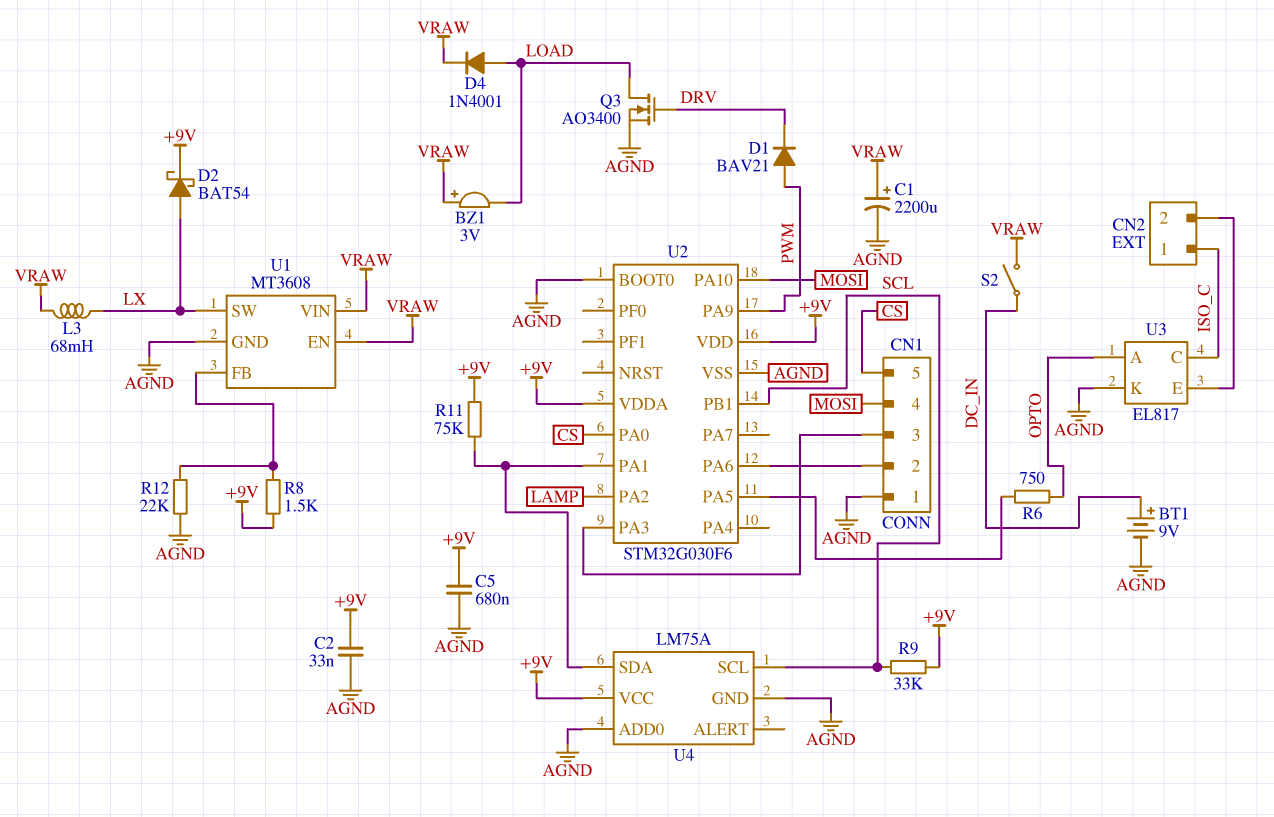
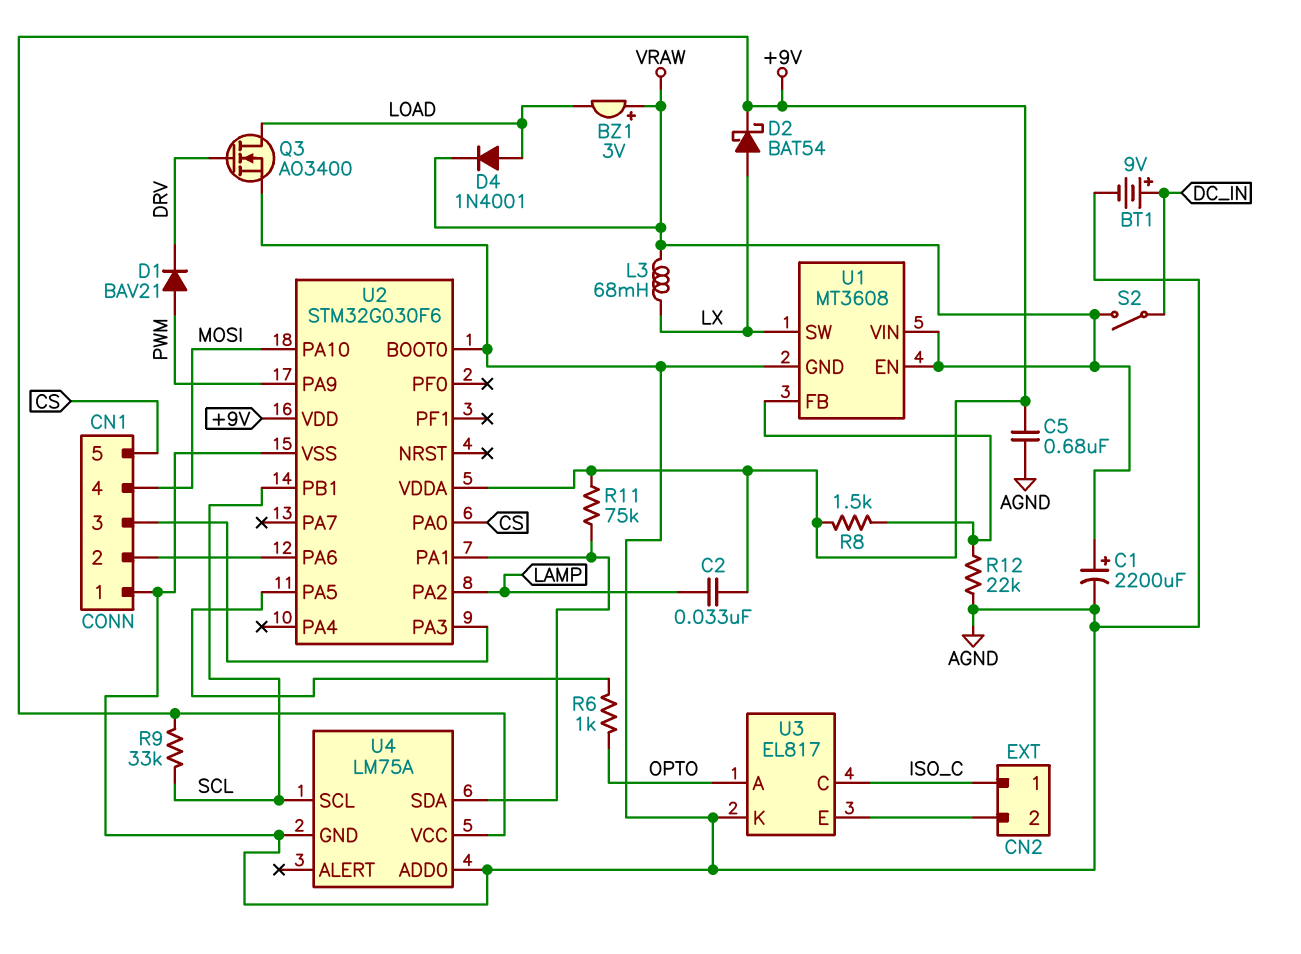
C2: 33nF (+9V, AGND) -> 33nF (+9V, LAMP)
R6: 750 (OPTO, U2/PA5) -> 1k (OPTO, U2/PA5)

